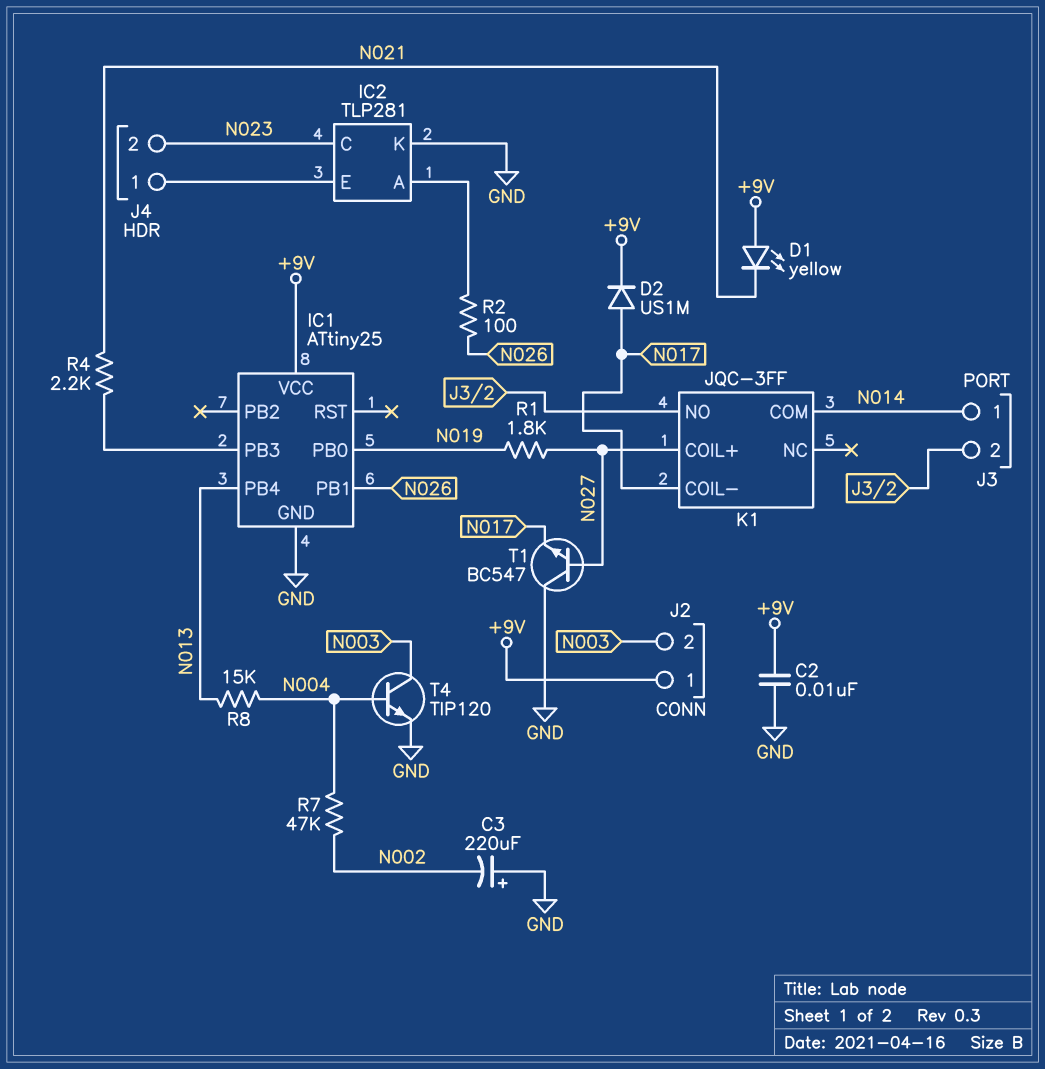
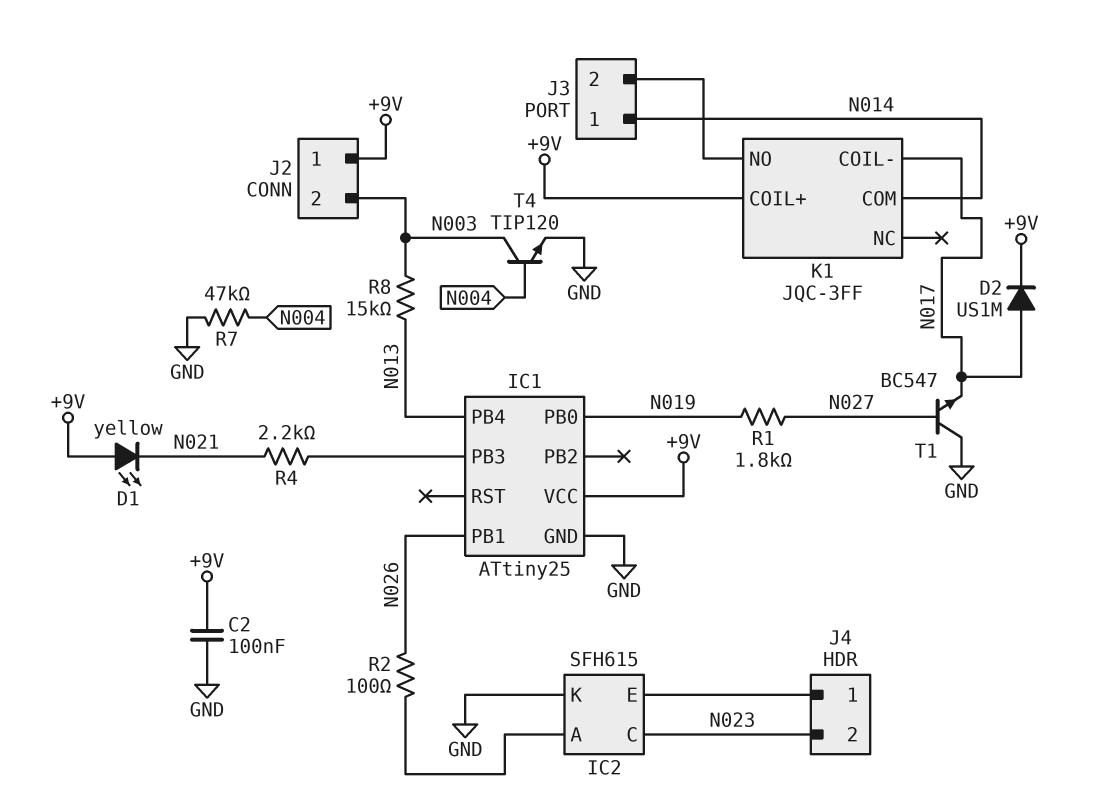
C2: 10nF (+9V, GND) -> 100nF (+9V, GND)
C3: 220uF (plus GND, minus N002) -> none
IC2: TLP281 -> SFH615
K1 pin COIL+: N027 -> +9V
R7: 47k (N002, N004) -> 47k (GND, N004)
R8: 15k (N004, N013) -> 15k (N003, N013)

